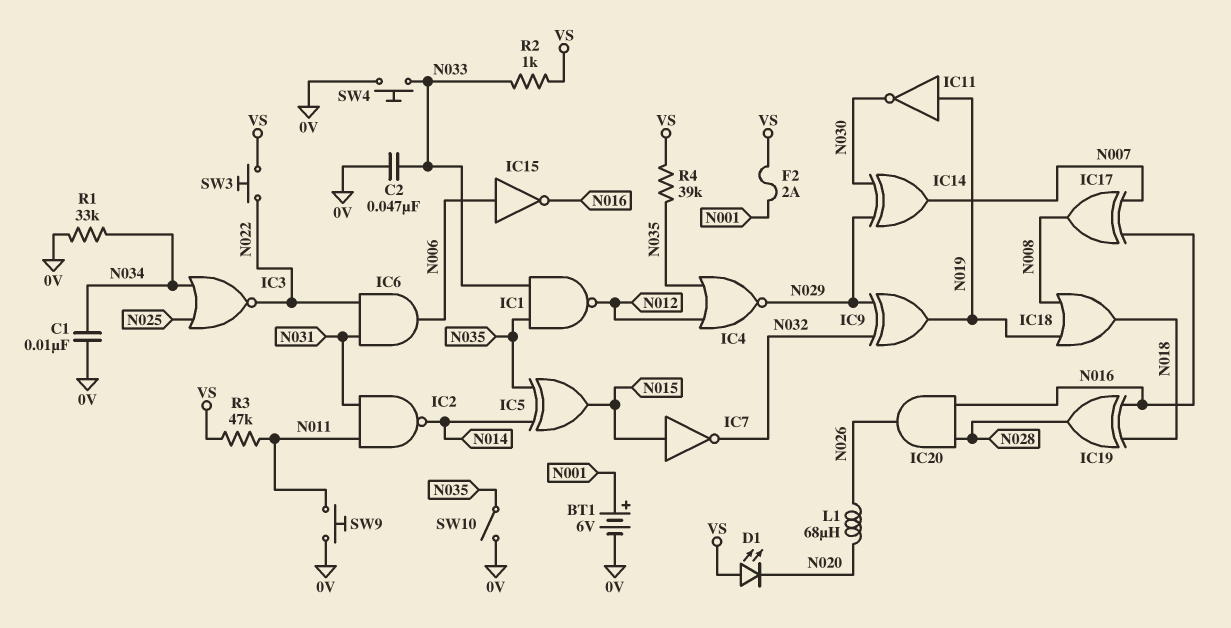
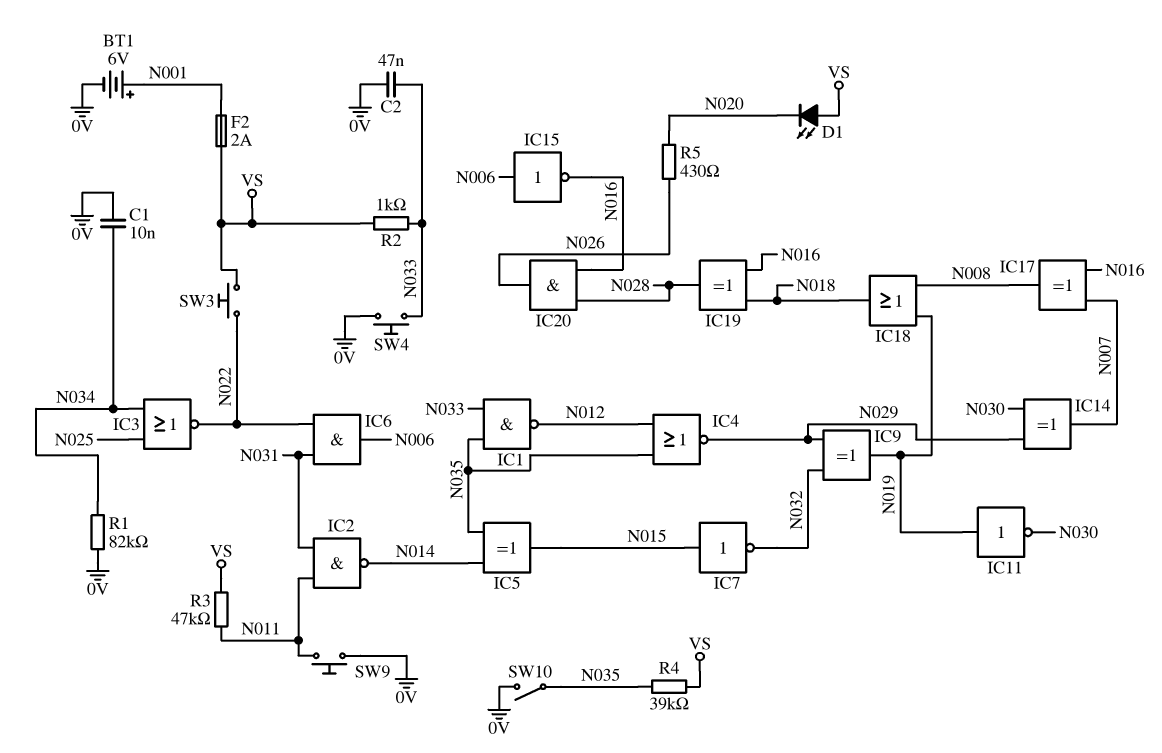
L1: 68uH (N020, N026) -> none
R1: 33k (0V, N034) -> 82k (0V, N034)
R5: none -> 430 (N020, N026)

